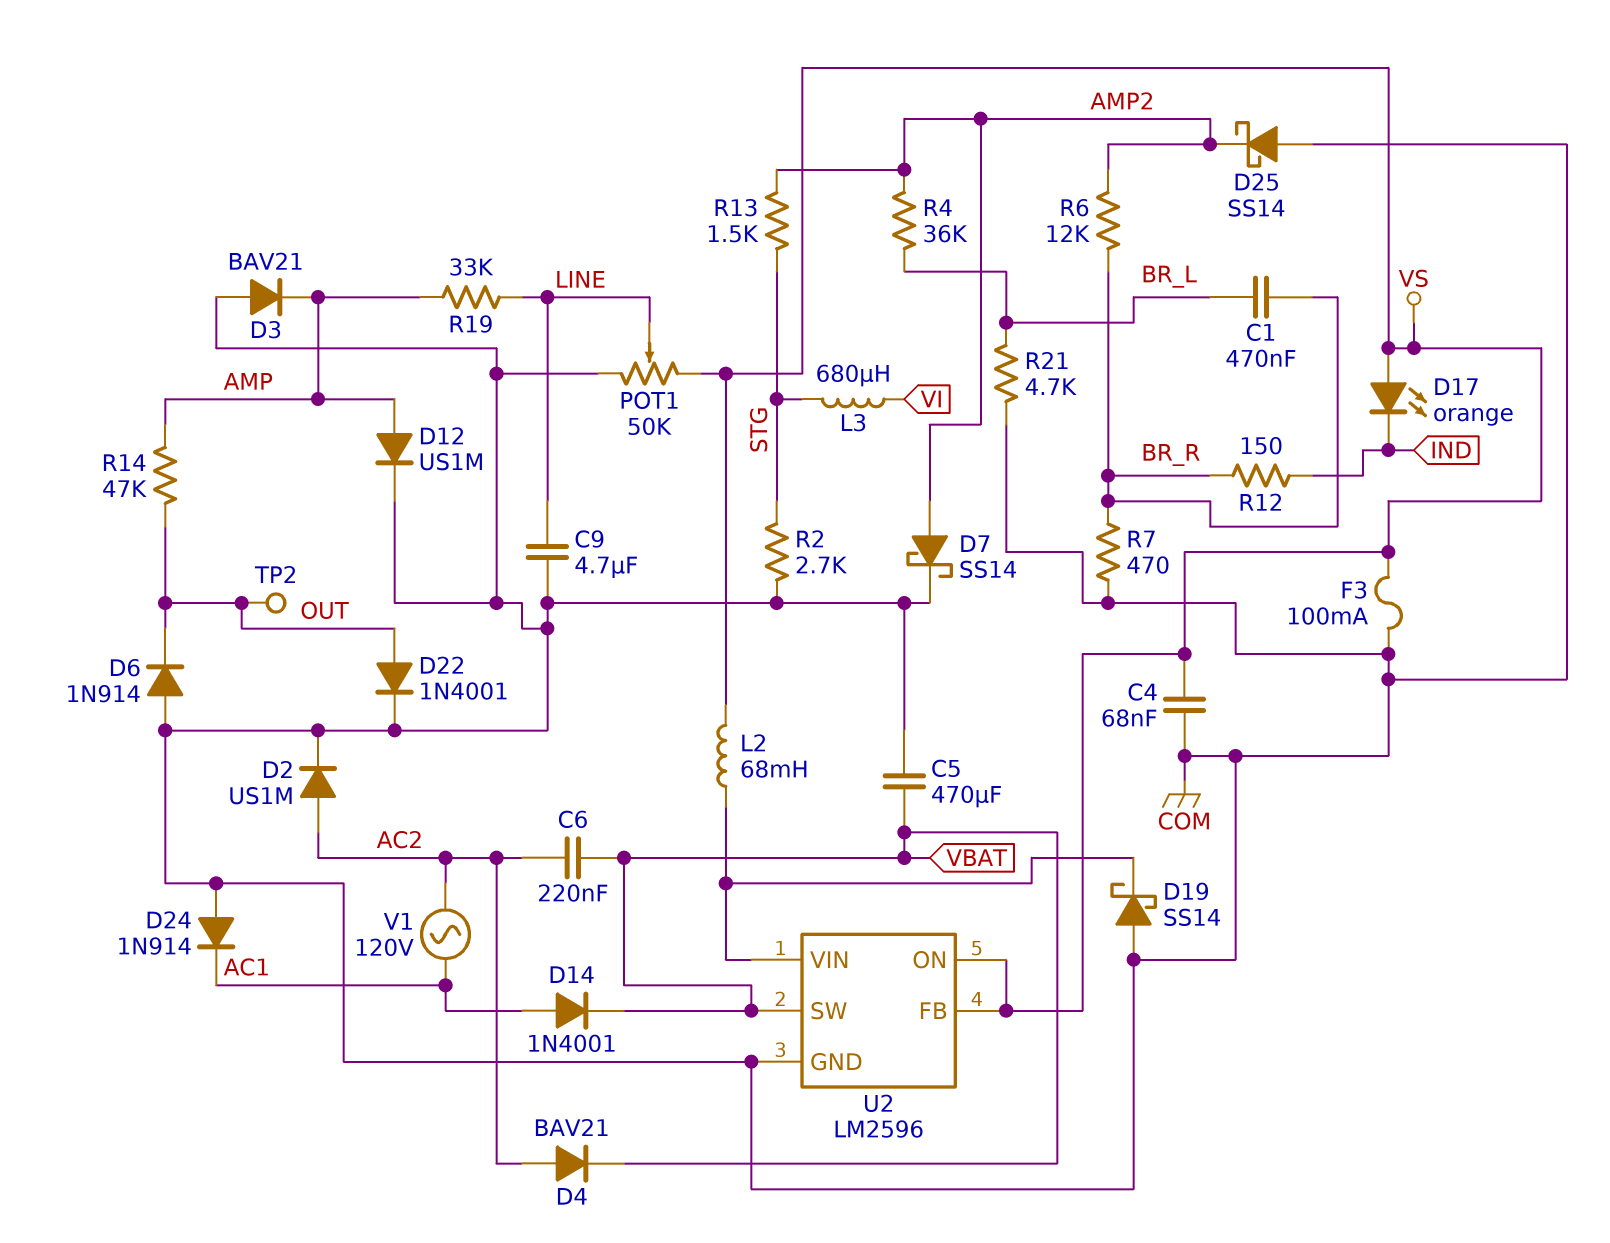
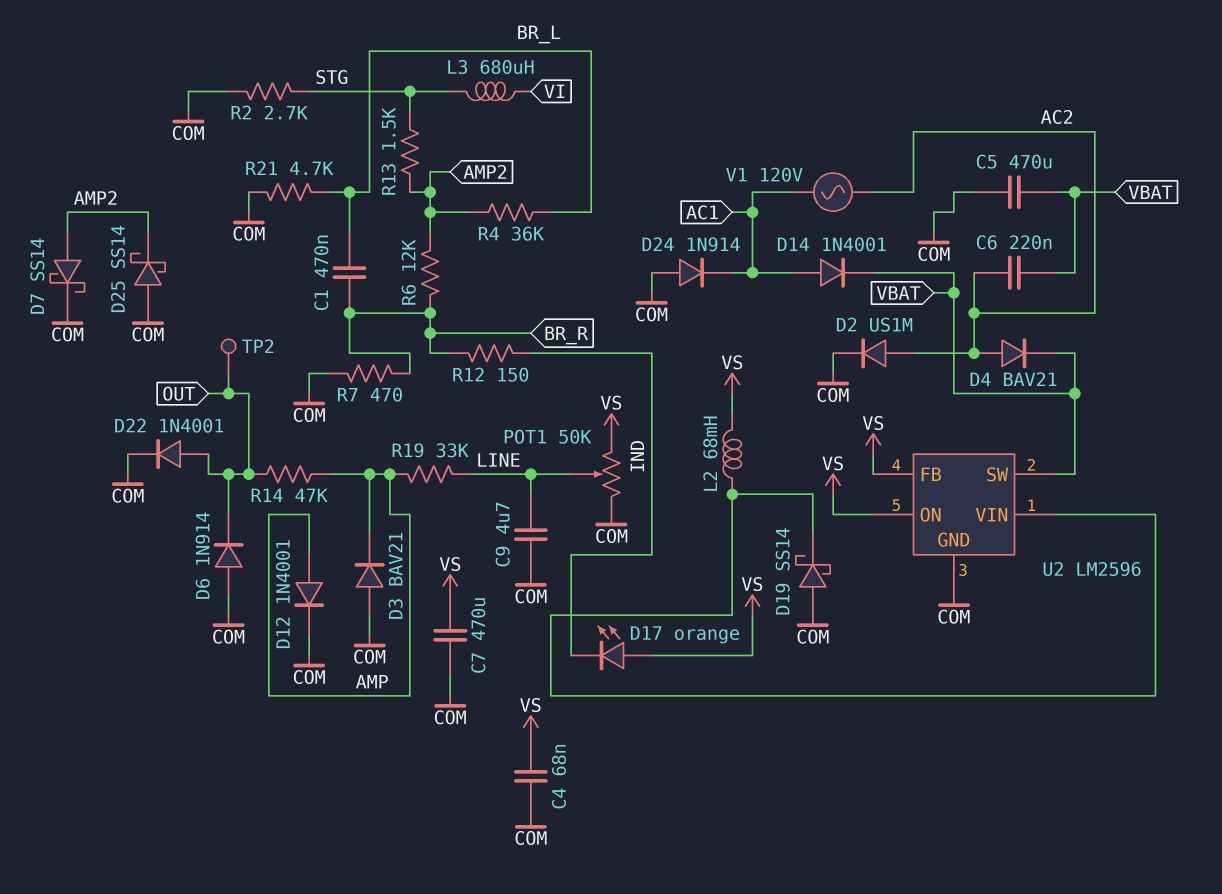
C7: none -> 470uF (COM, VS)
D12: diode US1M (A AMP, K COM) -> diode 1N4001 (A AMP, K COM)
F3: 100mA (COM, VS) -> none

